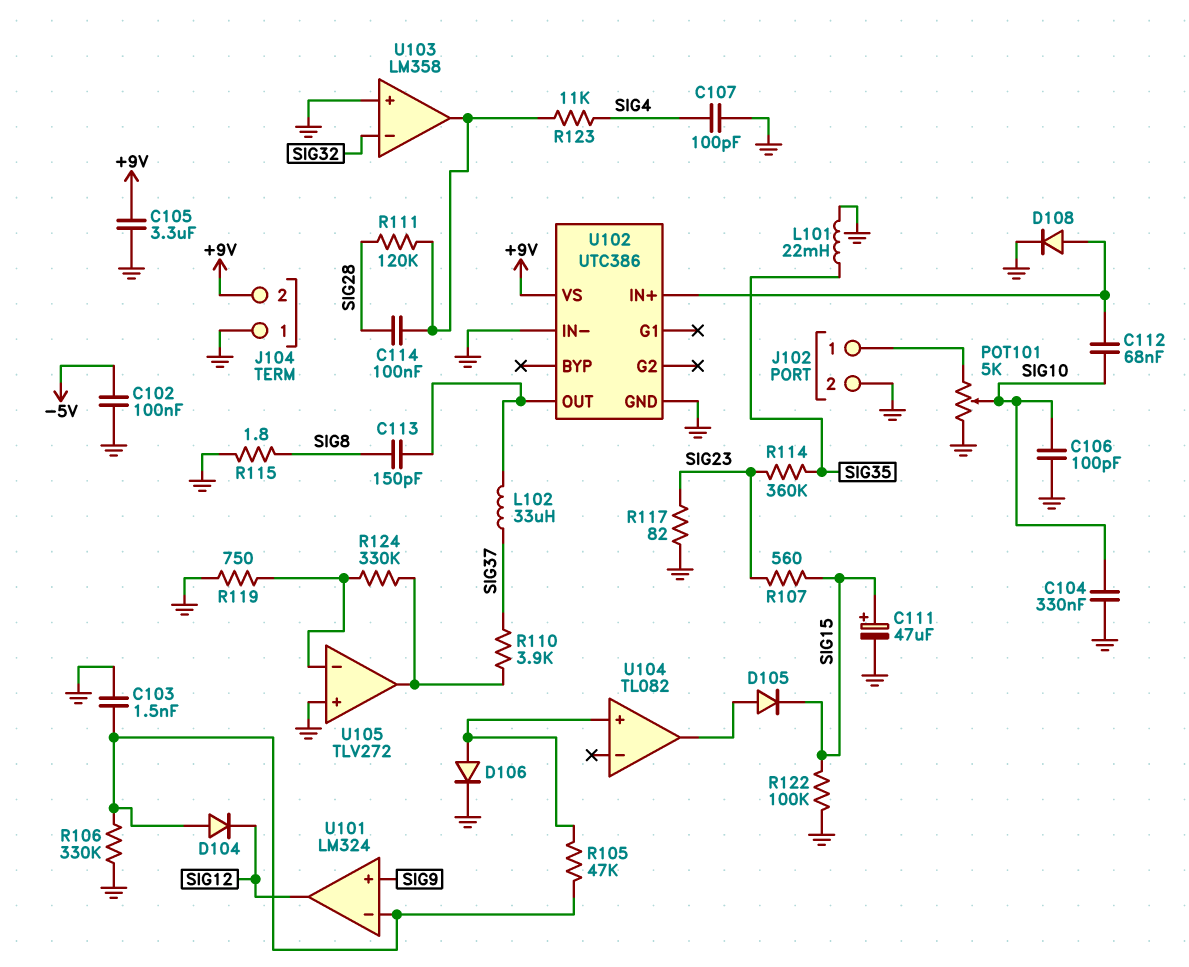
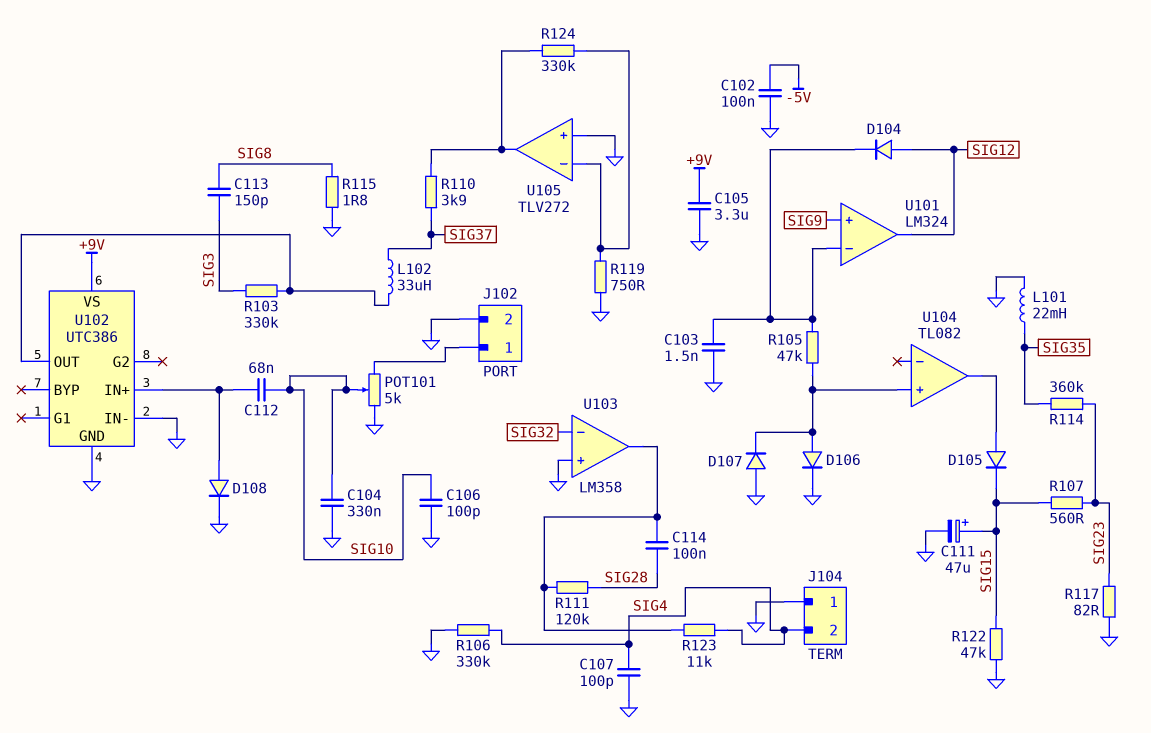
C113: 150pF (SIG8, U102/OUT) -> 150pF (SIG3, SIG8)
D104: diode (A U101/in-, K SIG12) -> diode (A SIG12, K U101/in-)
D107: none -> diode (A GND, K U104/in+)
J104 pin 2: +9V -> SIG4
R103: none -> 330k (SIG3, U102/OUT)
R106: 330k (GND, U101/in-) -> 330k (GND, SIG4)
R122: 100k (GND, SIG15) -> 47k (GND, SIG15)

